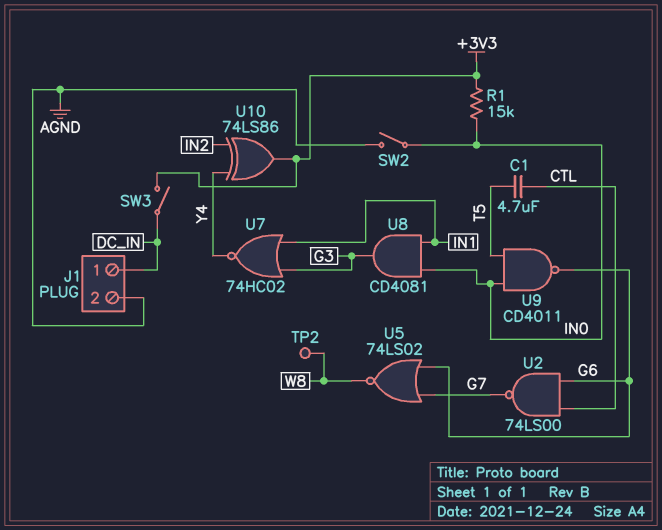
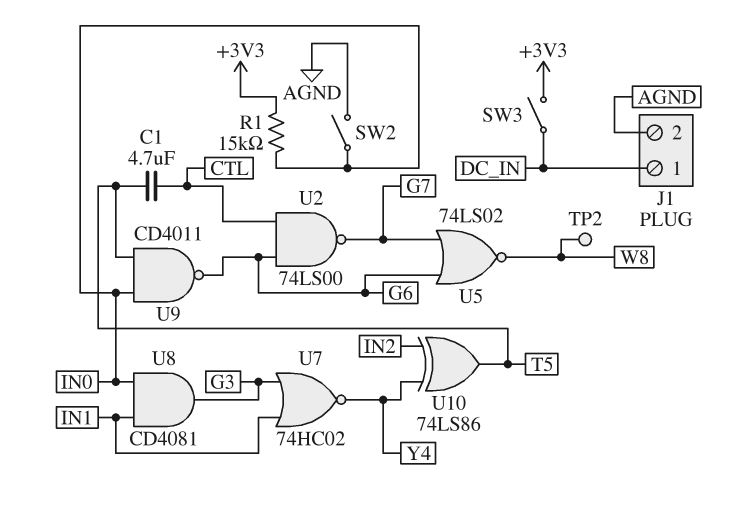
U10: XOR 74LS86 (in IN2, in Y4, out +3V3) -> XOR 74LS86 (in IN2, in Y4, out T5)

